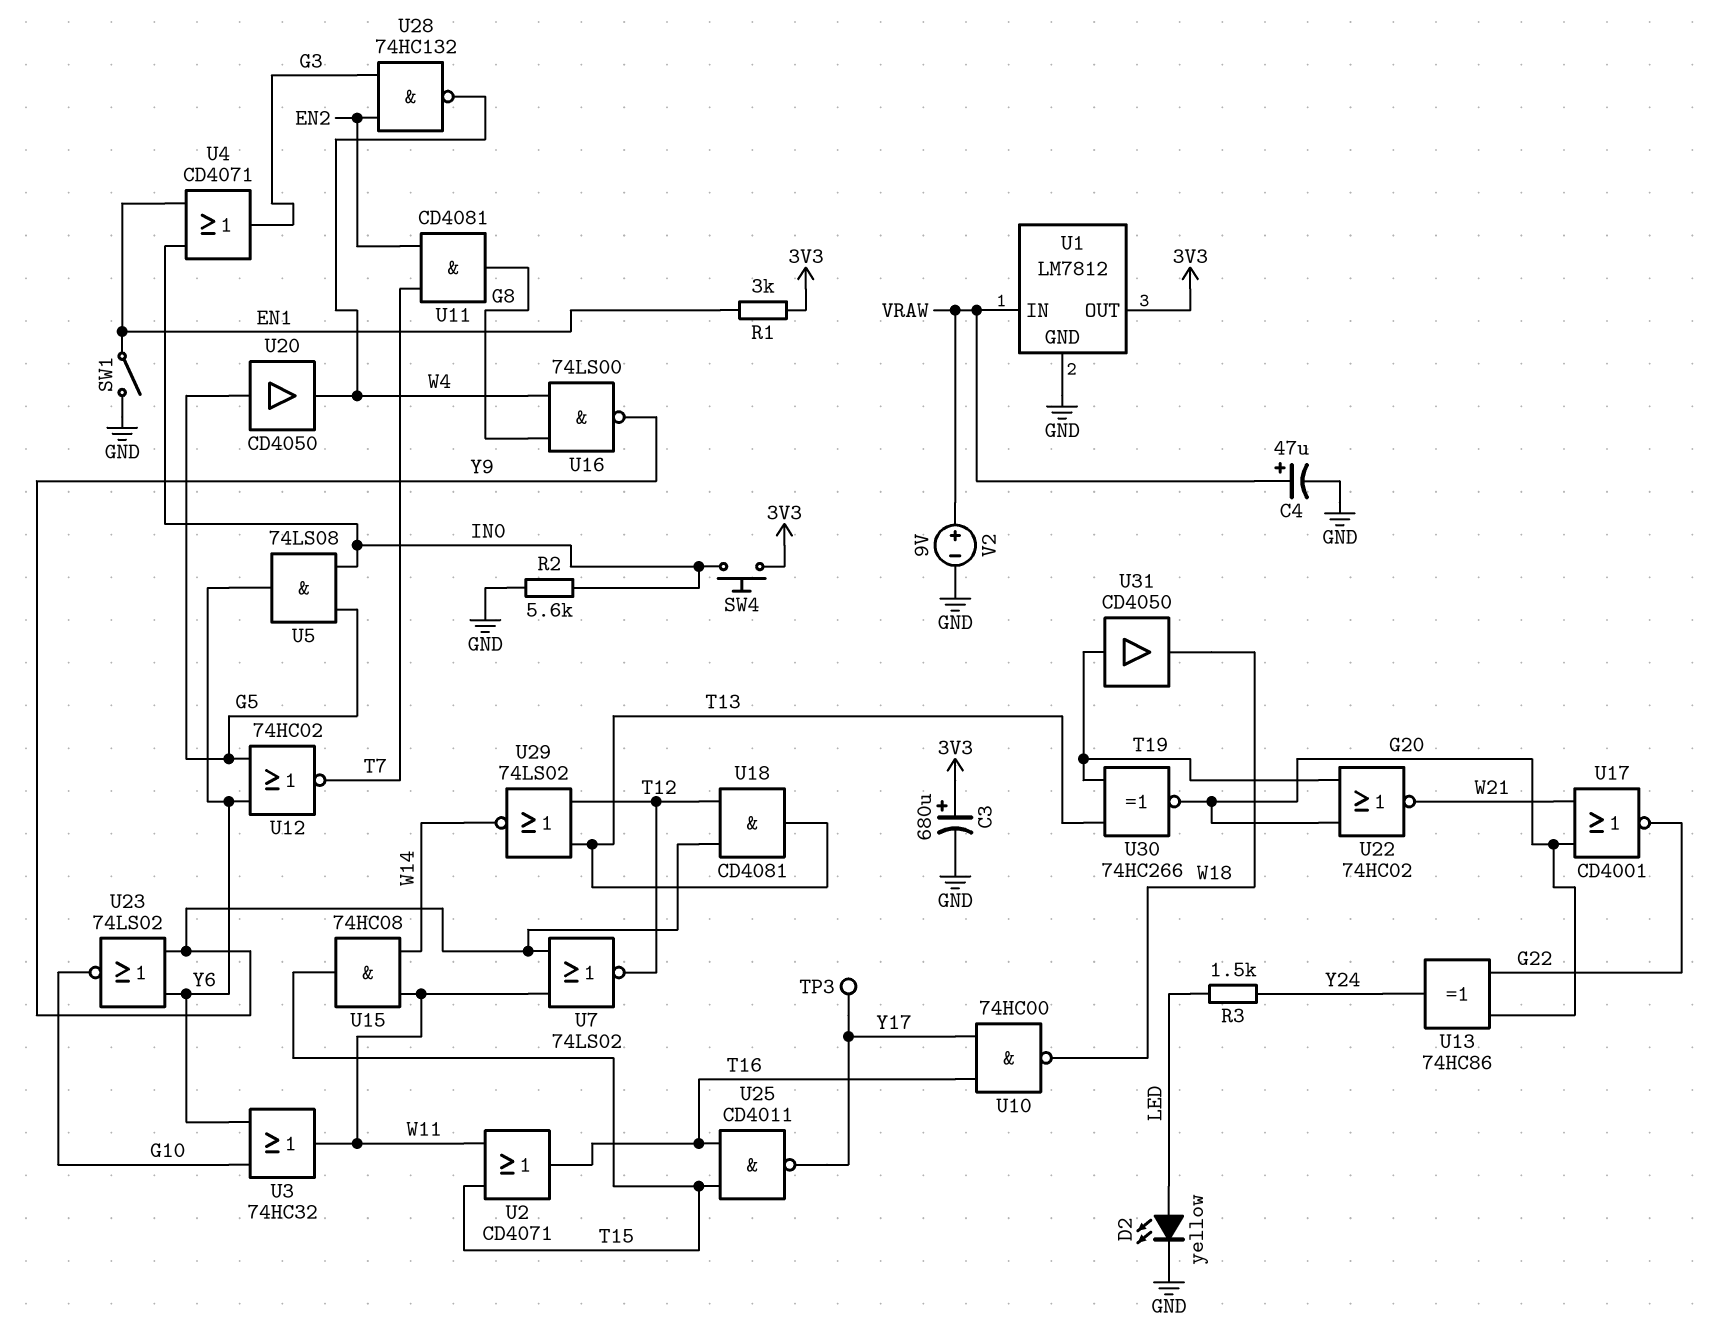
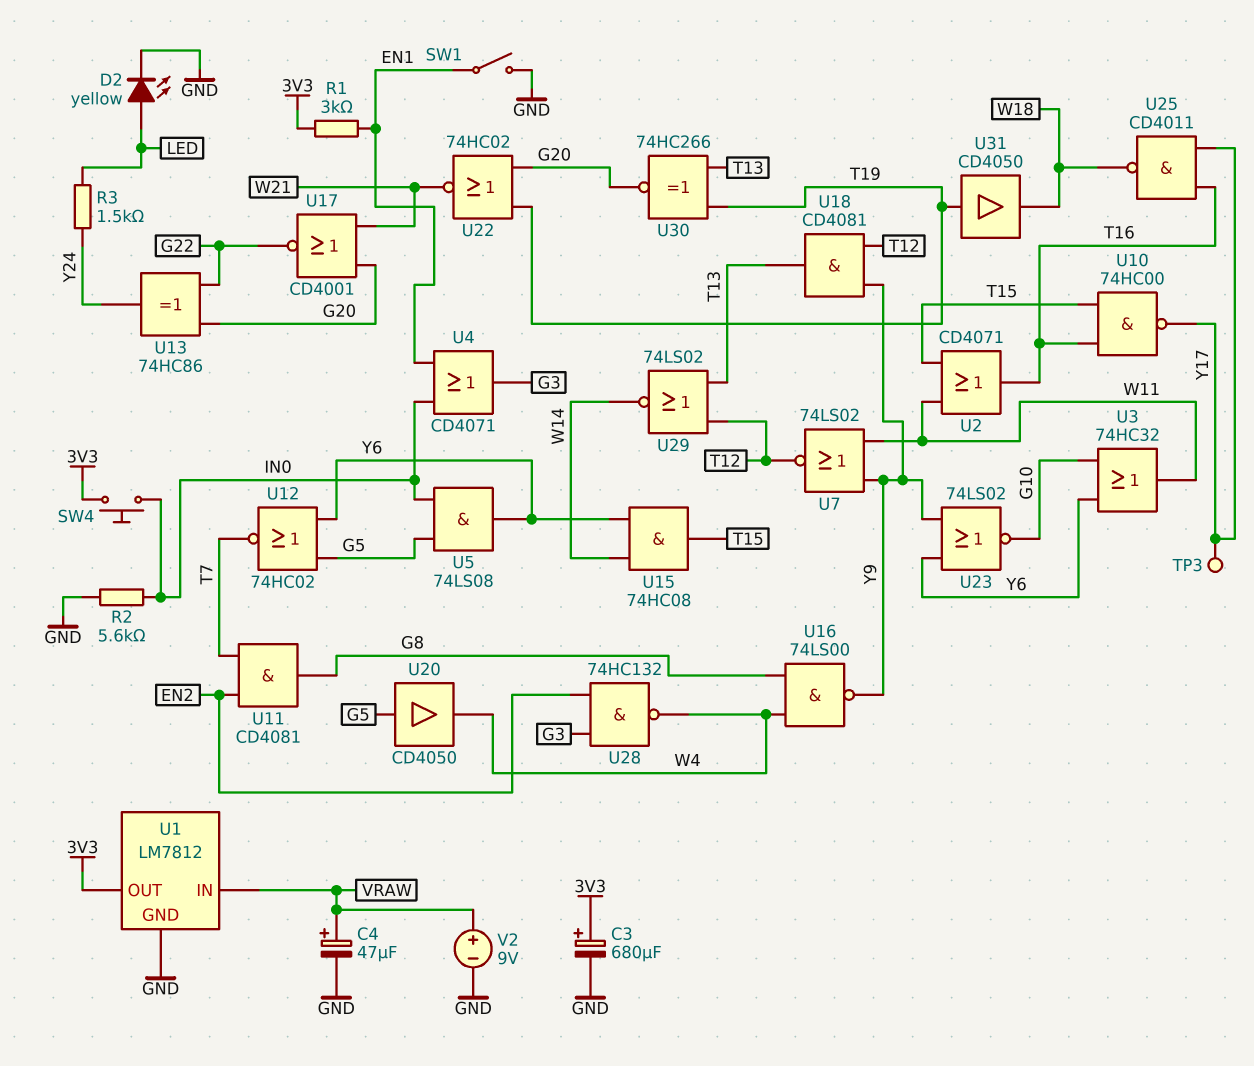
U10: NAND 74HC00 (in T16, in Y17, out W18) -> NAND 74HC00 (in T15, in T16, out Y17)
U15: AND 74HC08 (in W11, in W14, out T15) -> AND 74HC08 (in W14, in Y6, out T15)
U25: NAND CD4011 (in T15, in T16, out Y17) -> NAND CD4011 (in T16, in Y17, out W18)

